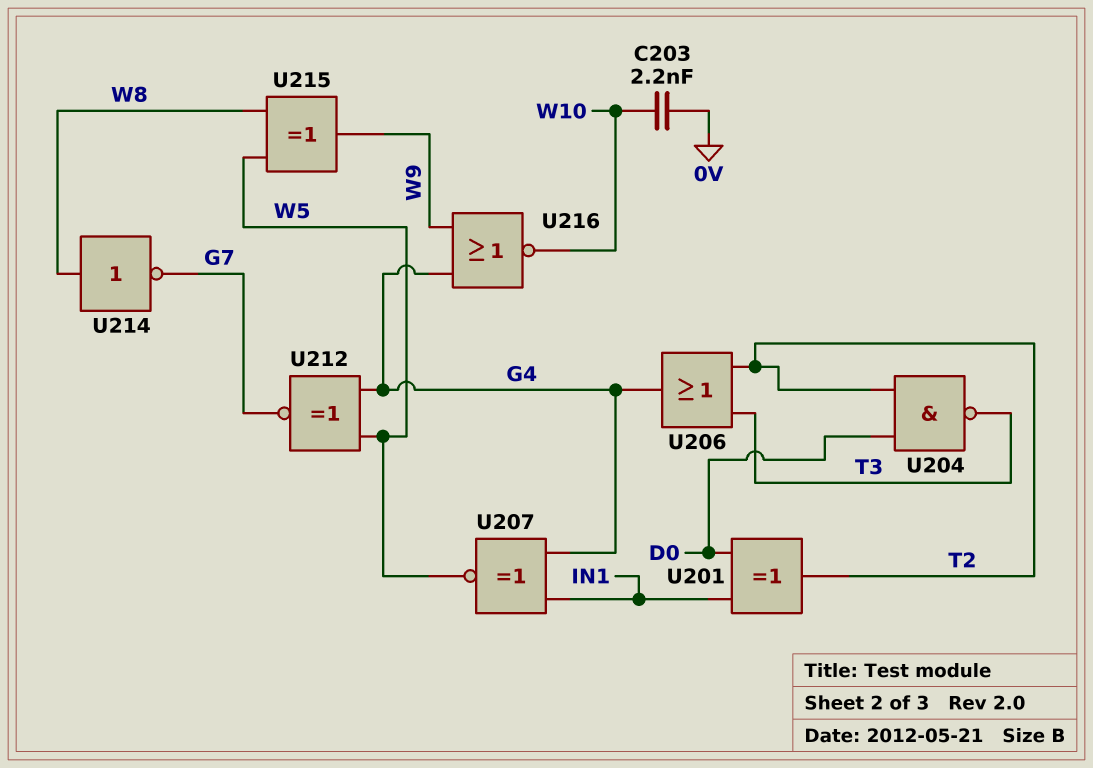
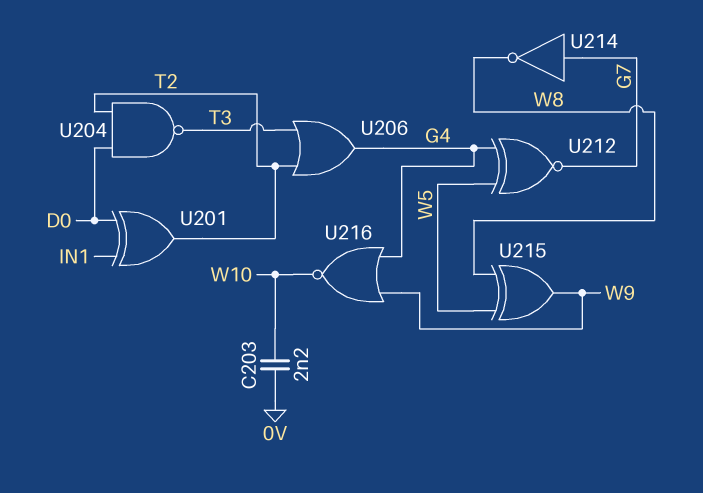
U207: XNOR (in G4, in IN1, out W5) -> none
U214: NOT (in W8, out G7) -> NOT (in G7, out W8)

